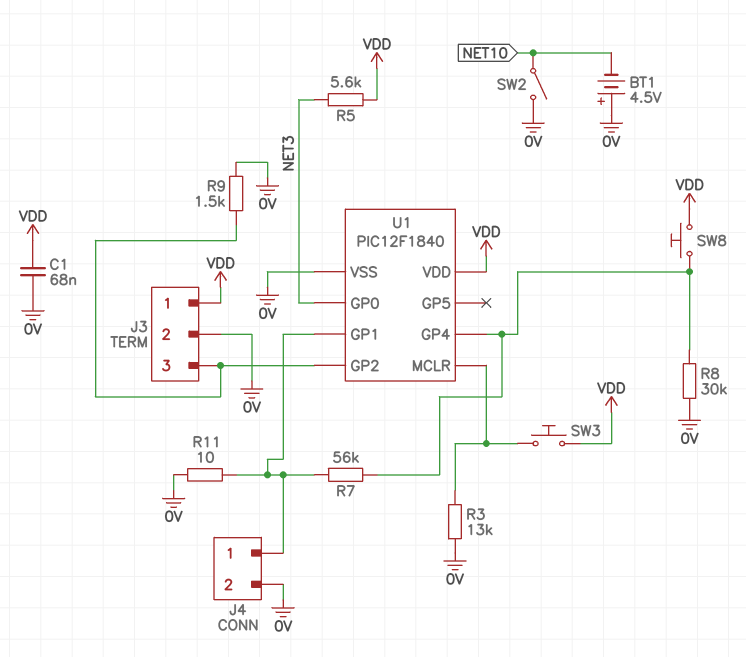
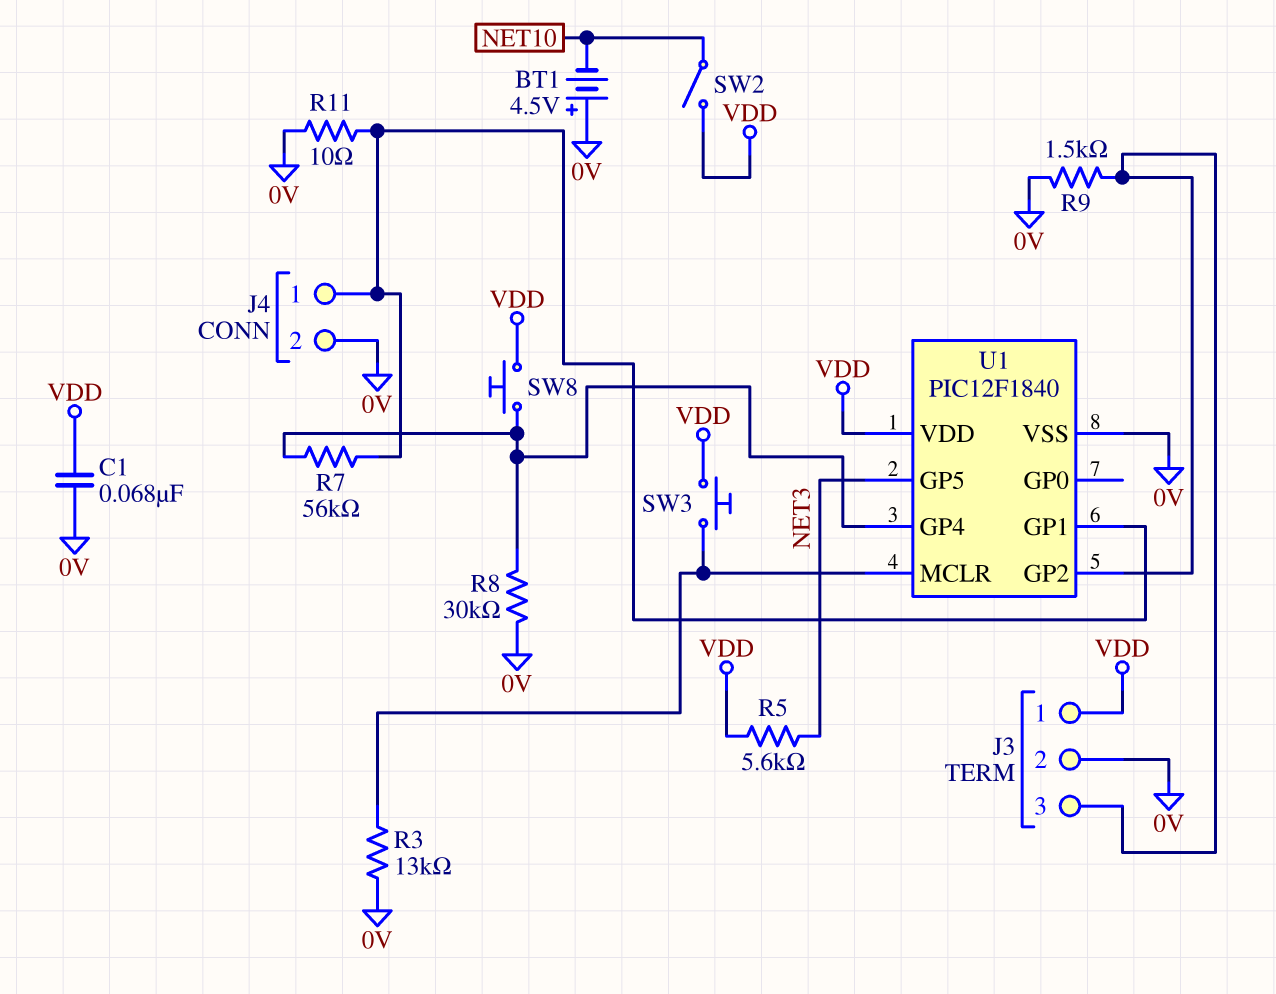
SW2: switch (0V, NET10) -> switch (NET10, VDD)
U1 pin GP0: NET3 -> none
U1 pin GP5: none -> NET3

